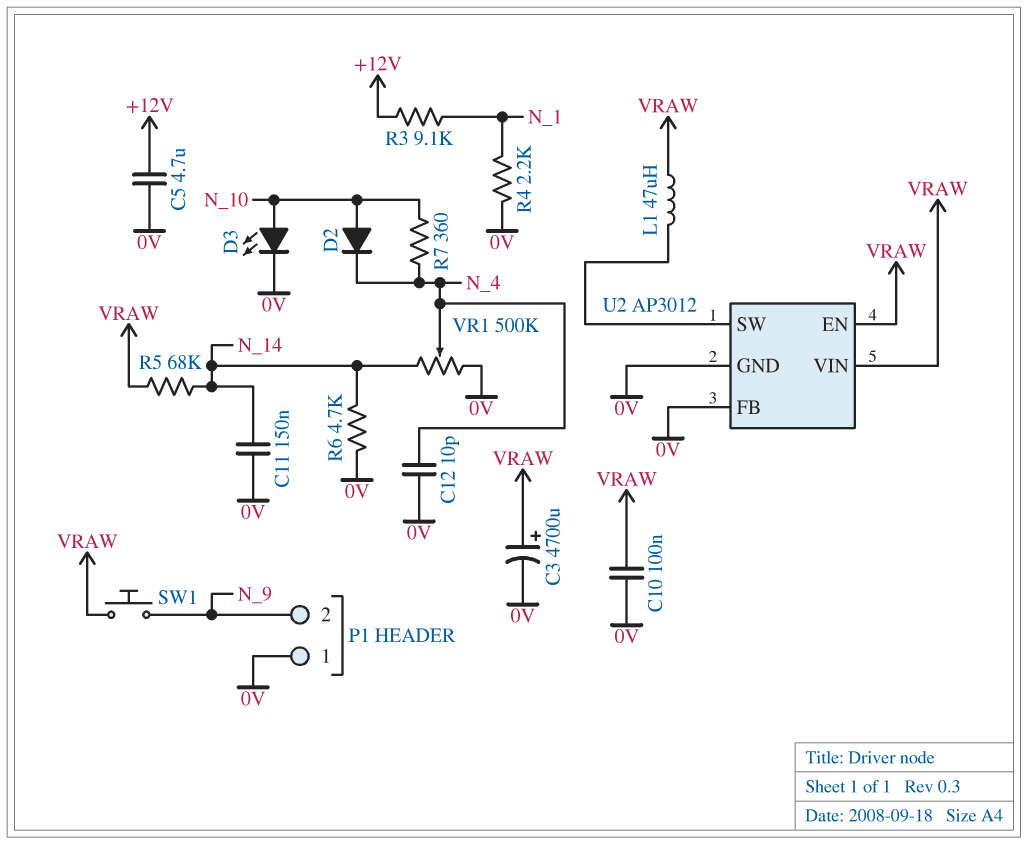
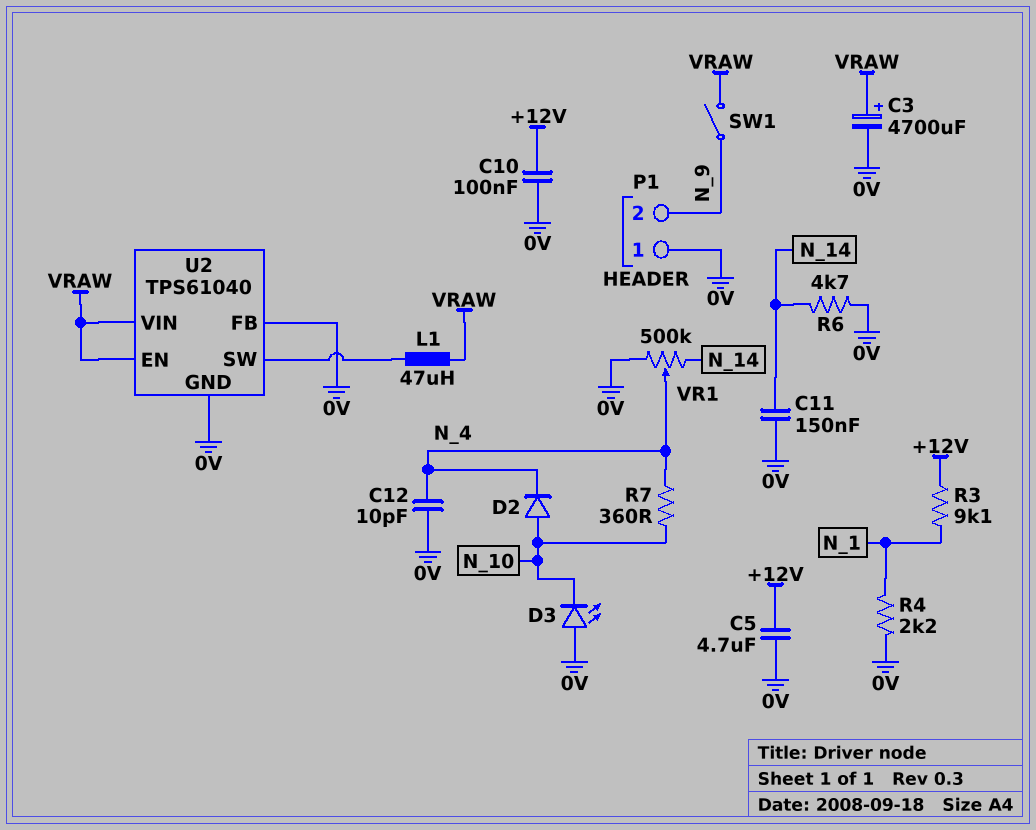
C10: 100nF (0V, VRAW) -> 100nF (+12V, 0V)
D3: LED (A N_10, K 0V) -> LED (A 0V, K N_10)
R5: 68k (N_14, VRAW) -> none
SW1: button (N_9, VRAW) -> switch (N_9, VRAW)
U2: AP3012 -> TPS61040

